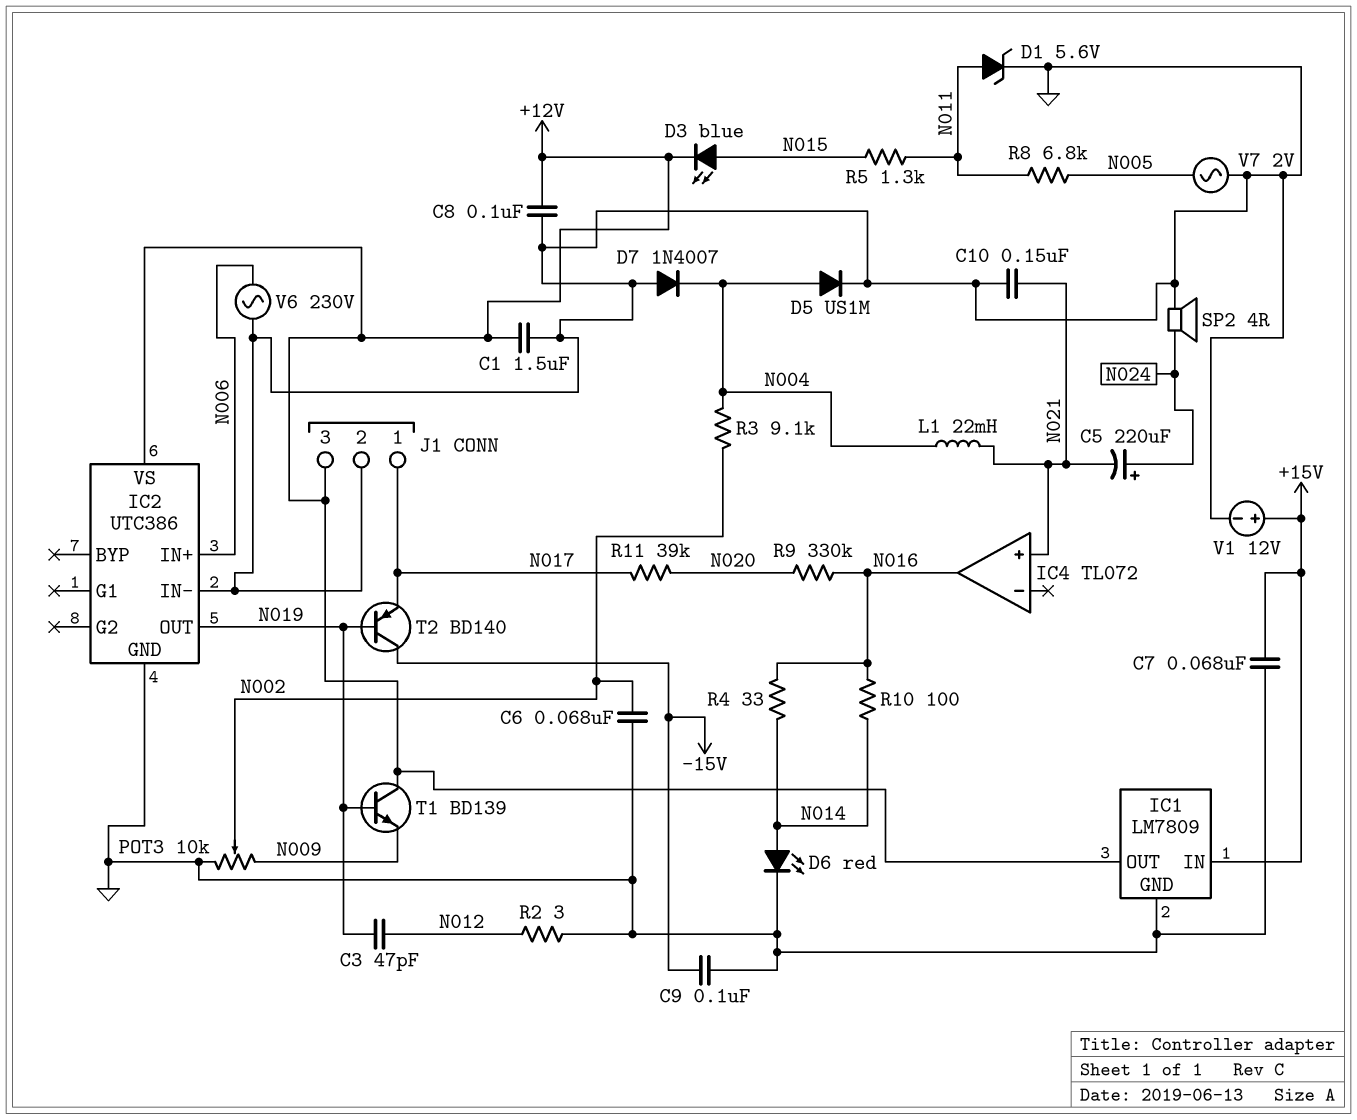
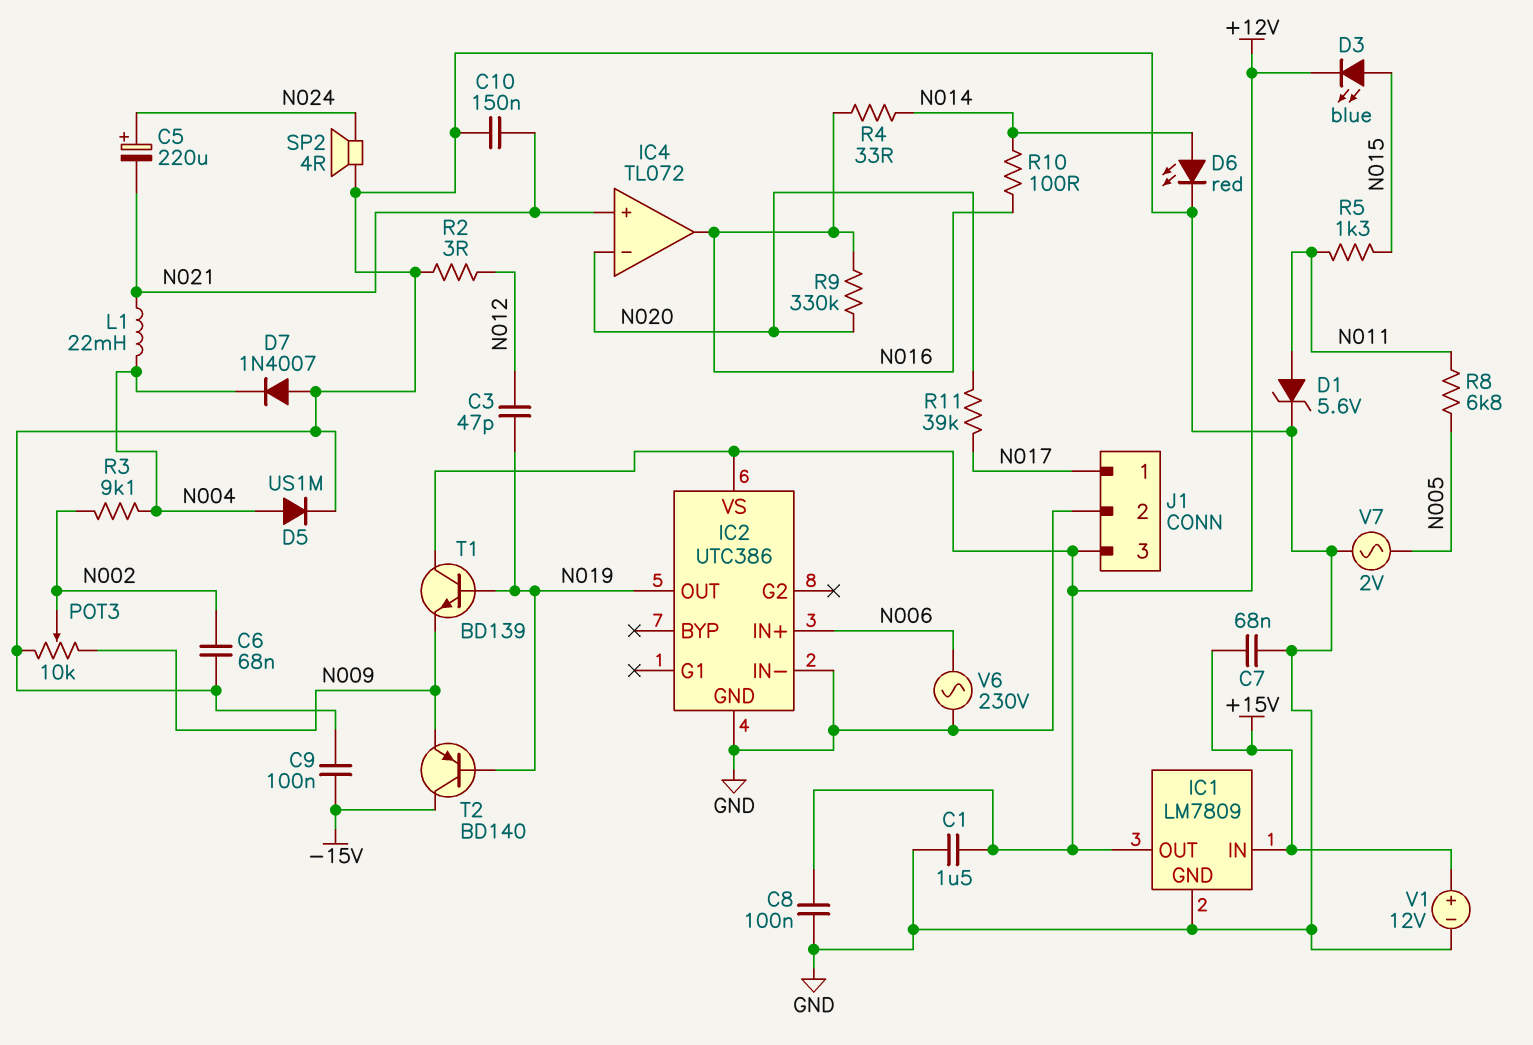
IC4 pin in-: none -> N020
T2: PNP BD140 (B N019, C -15V, E N017) -> PNP BD140 (B N019, C -15V, E N009)

